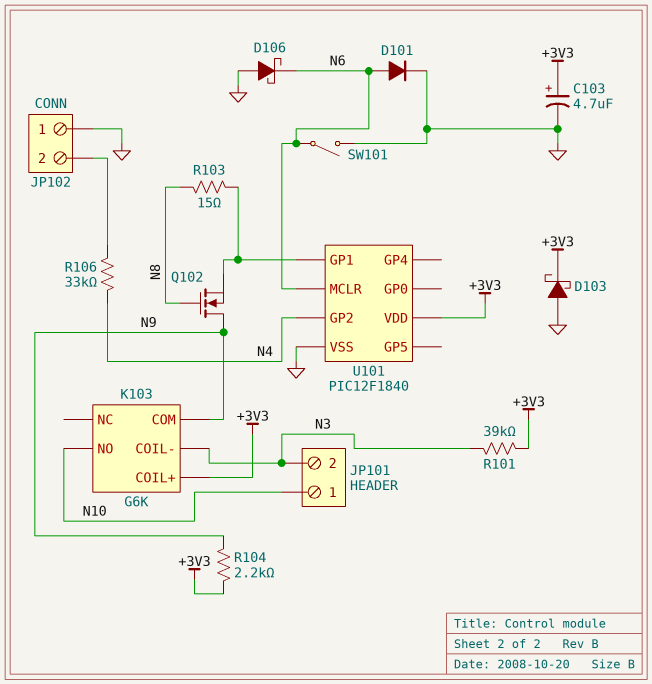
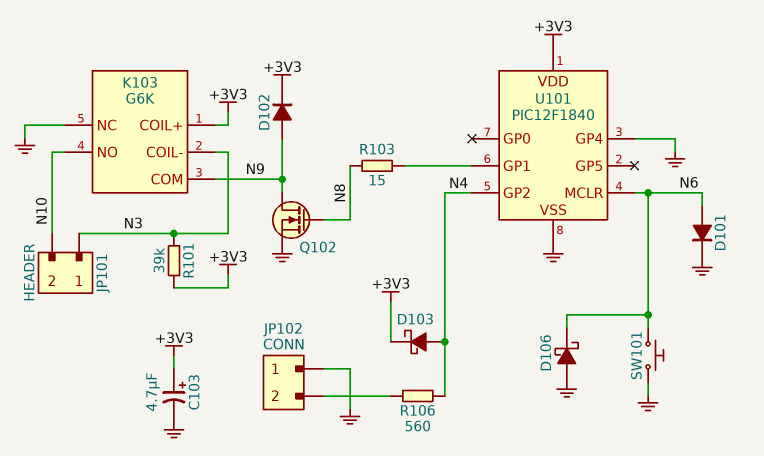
D102: none -> diode (A N9, K +3V3)
D103: schottky (A GND, K +3V3) -> schottky (A N4, K +3V3)
JP101 pin 1: N10 -> N3
JP101 pin 2: N3 -> N10
K103 pin NC: none -> GND
Q102: NMOS (G N8, D N9, S U101/GP1) -> NMOS (G N8, D N9, S GND)
R104: 2.2k (+3V3, N9) -> none
R106: 33k (JP102/2, N4) -> 560 (JP102/2, N4)
SW101: switch (GND, N6) -> button (GND, N6)
U101 pin GP4: none -> GND

